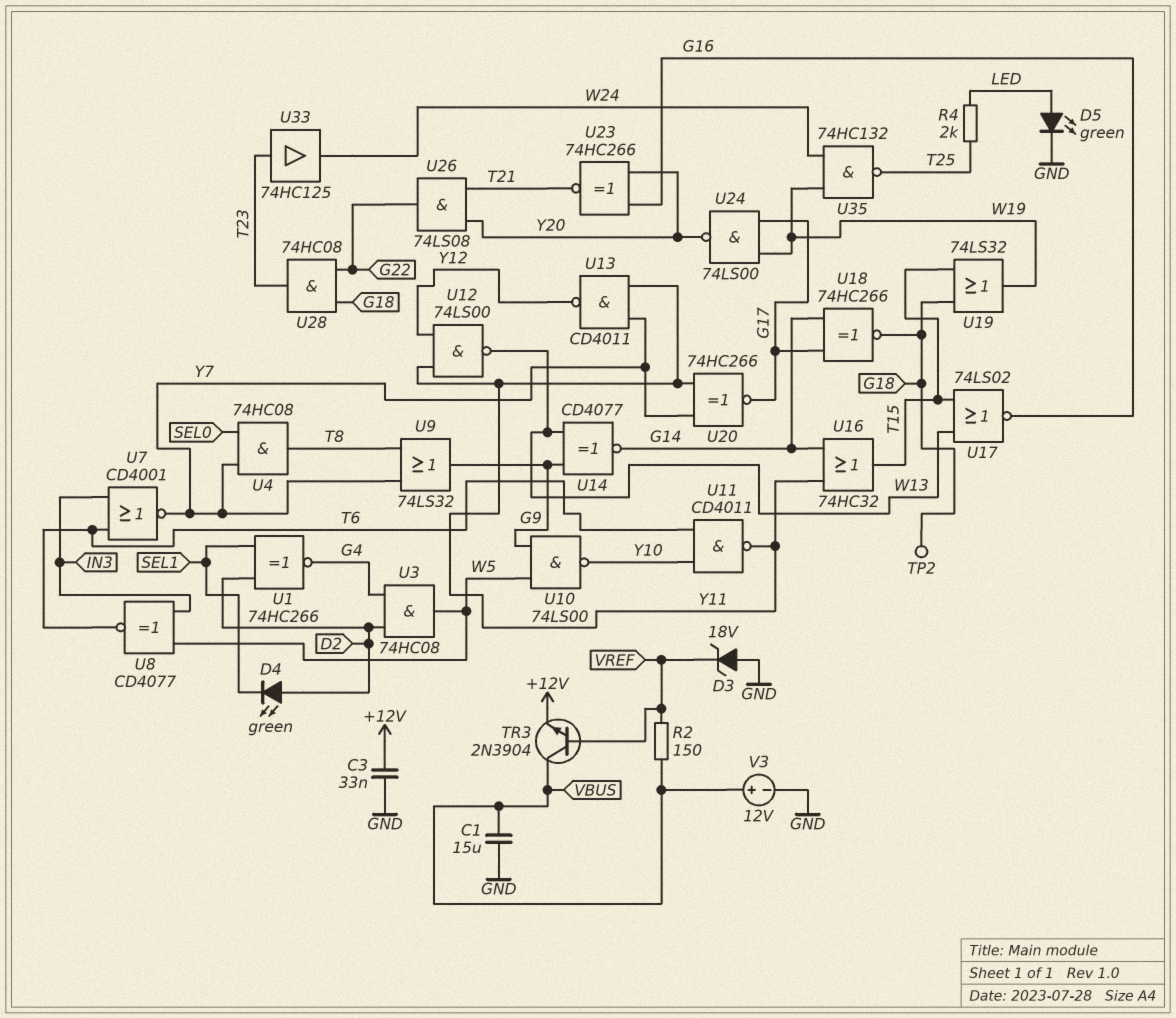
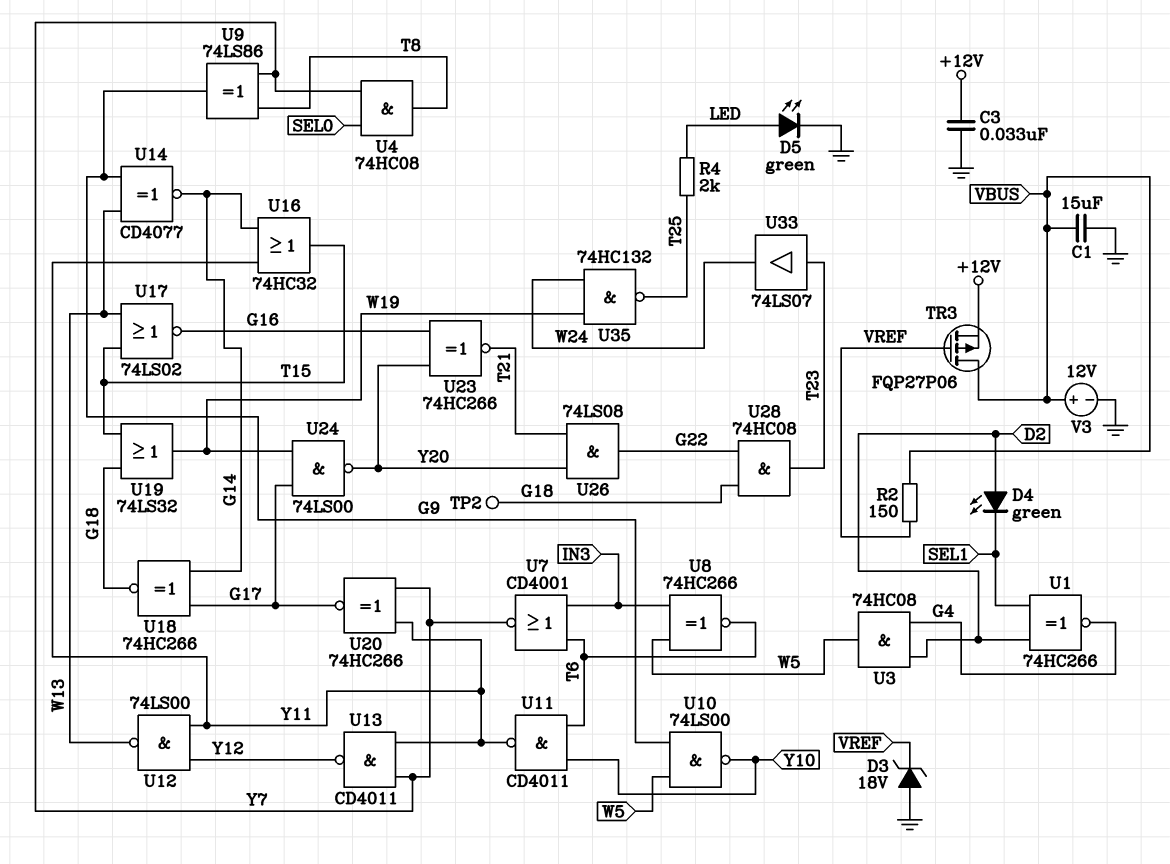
TR3: NPN 2N3904 (B VREF, C VBUS, E +12V) -> PMOS FQP27P06 (G VREF, D VBUS, S +12V)
U8: XNOR CD4077 (in IN3, in W5, out T6) -> XNOR 74HC266 (in IN3, in W5, out T6)
U9: OR 74LS32 (in T8, in Y7, out G9) -> XOR 74LS86 (in T8, in Y7, out G9)
U33: buffer 74HC125 (in T23, out W24) -> buffer 74LS07 (in T23, out W24)

